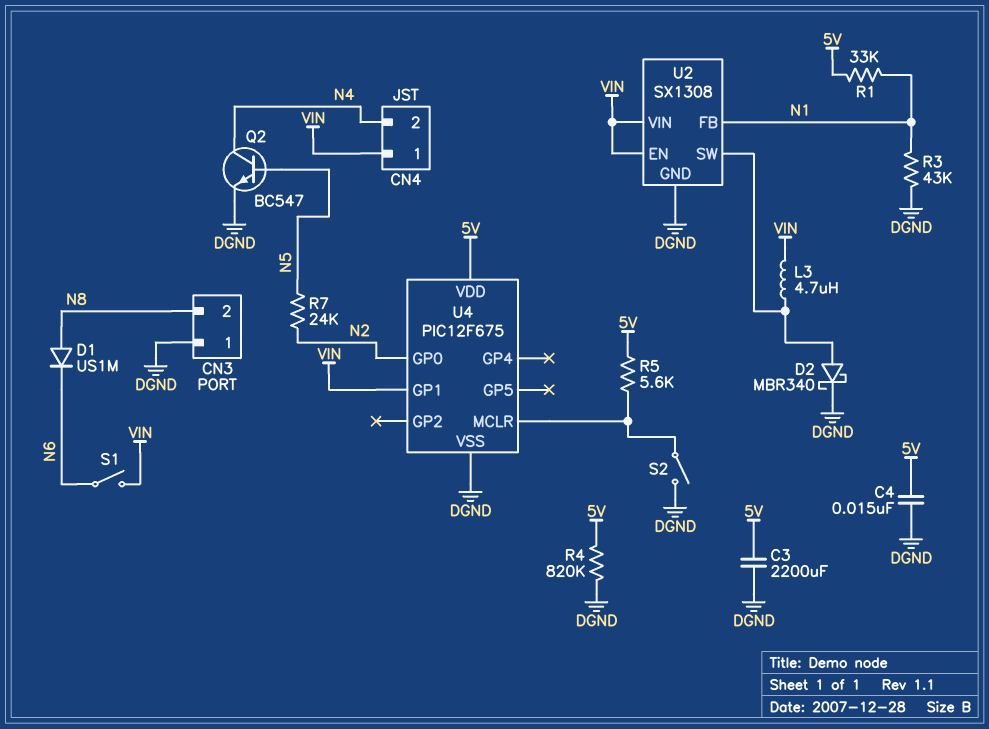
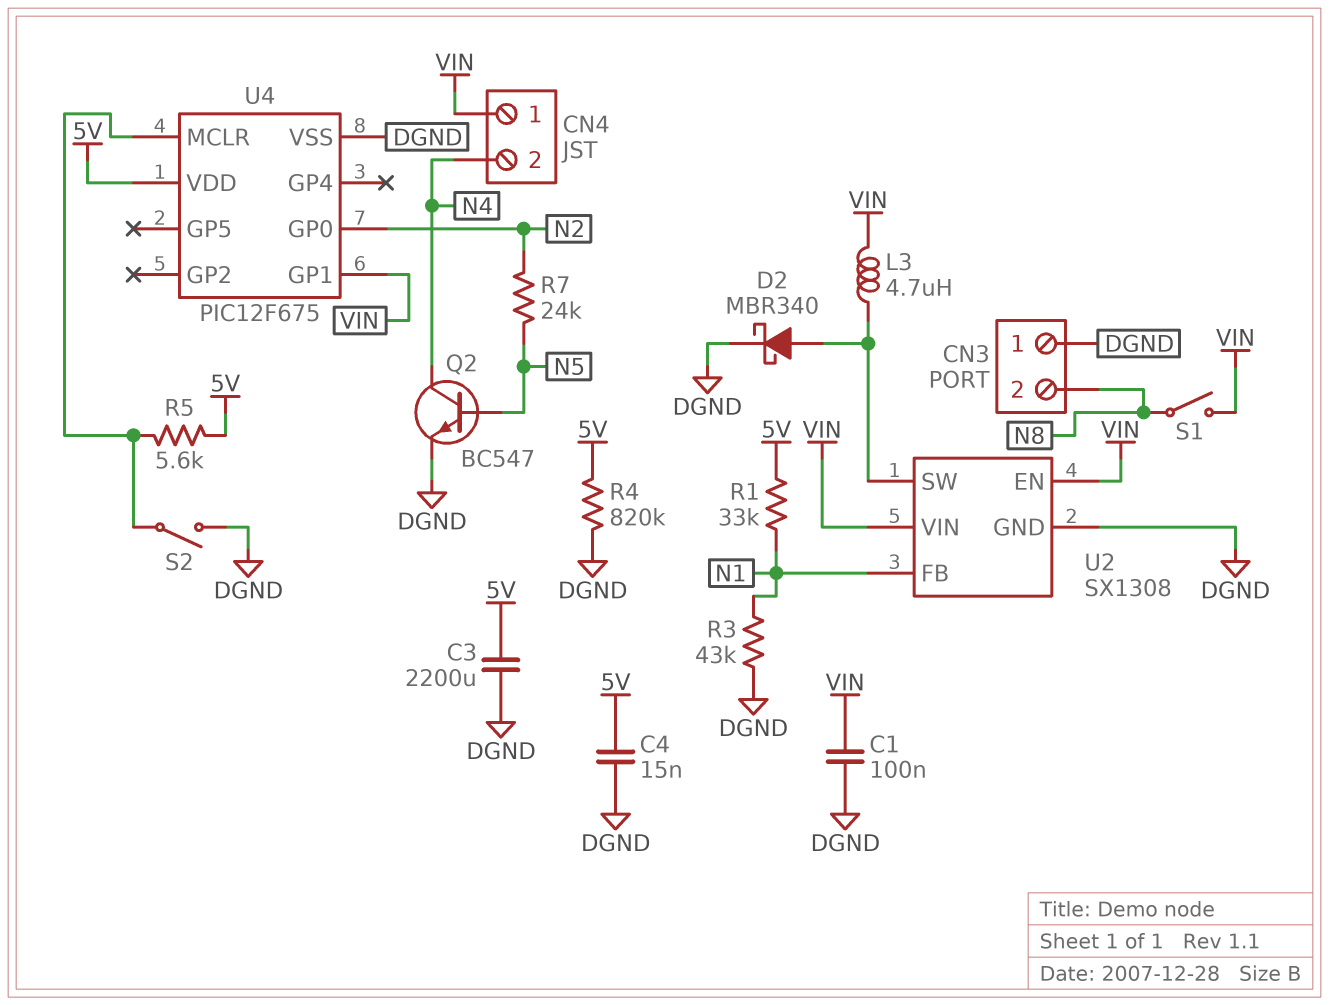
C1: none -> 100nF (DGND, VIN)
D1: diode US1M (A N8, K N6) -> none
S1: switch (N6, VIN) -> switch (N8, VIN)

